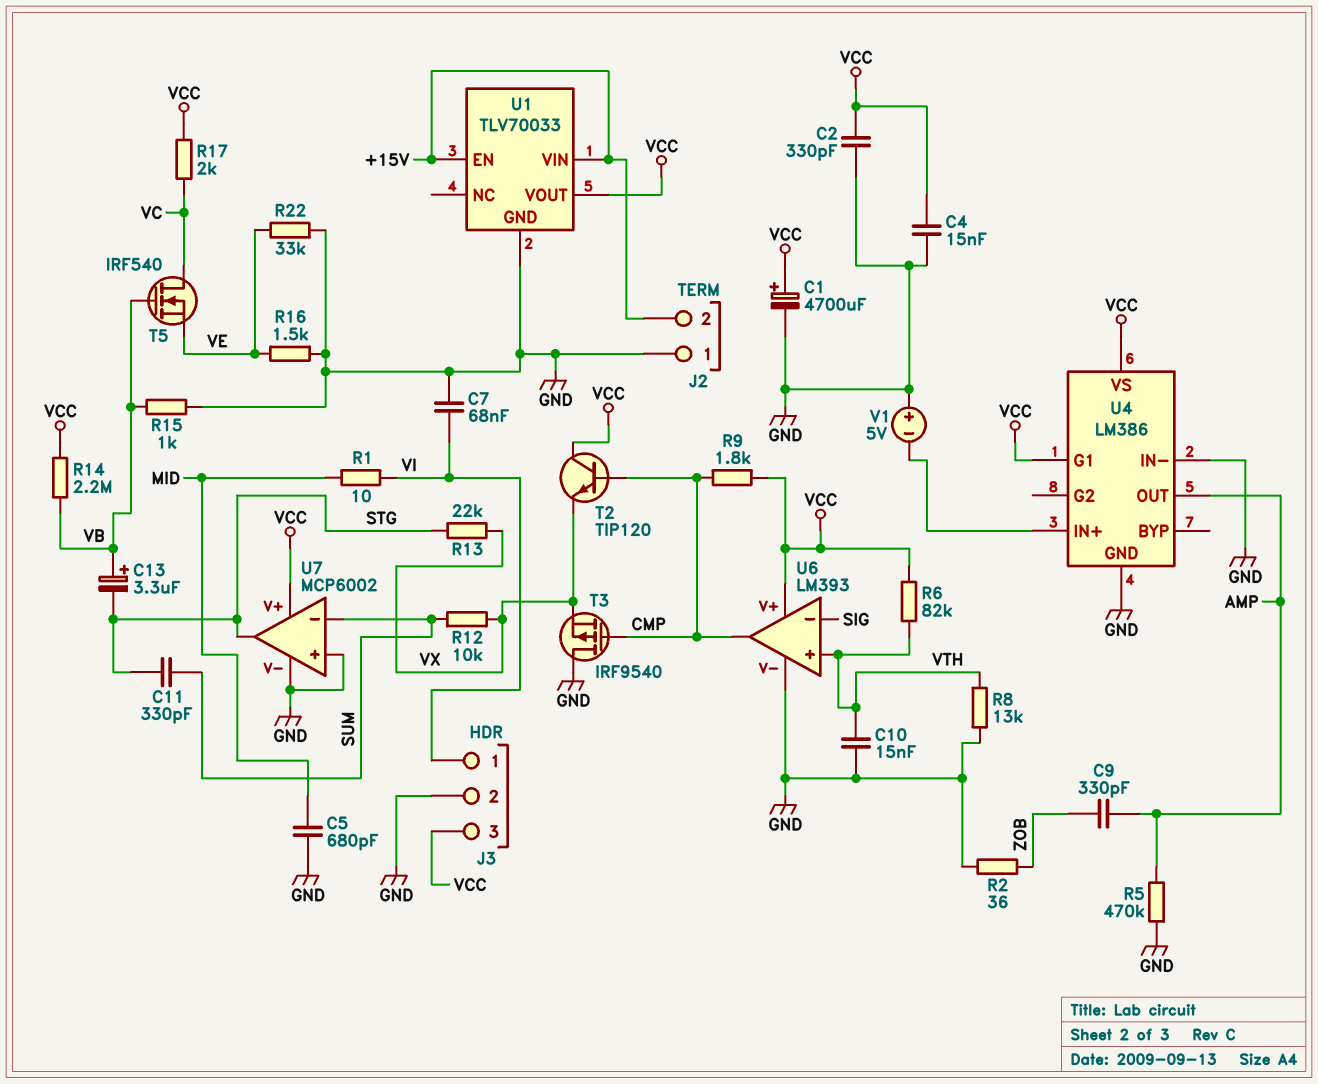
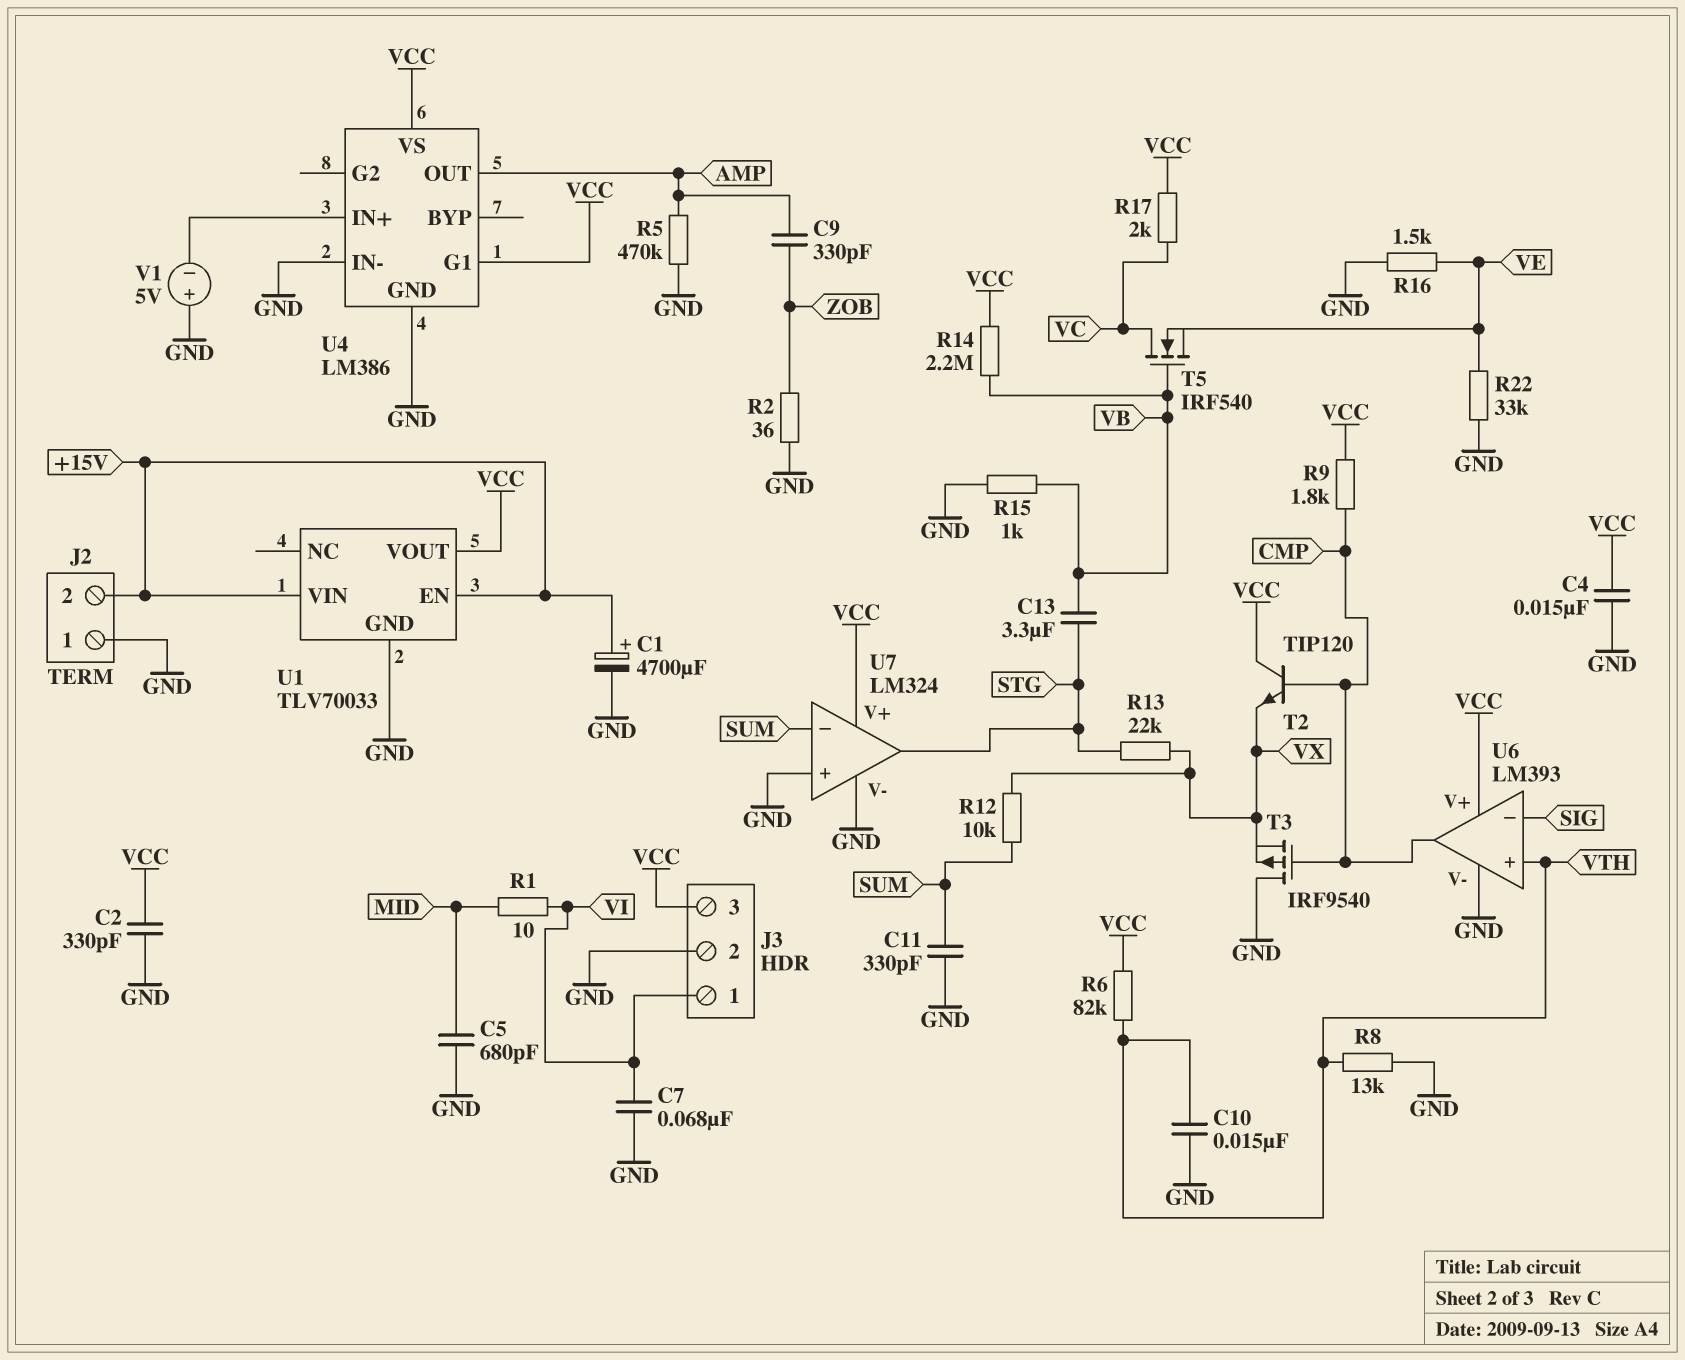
C1: 4700uF (plus VCC, minus GND) -> 4700uF (plus +15V, minus GND)
C11: 330pF (STG, SUM) -> 330pF (GND, SUM)
C13: 3.3uF (plus VB, minus STG) -> 3.3uF (STG, VB)
U7: MCP6002 -> LM324

